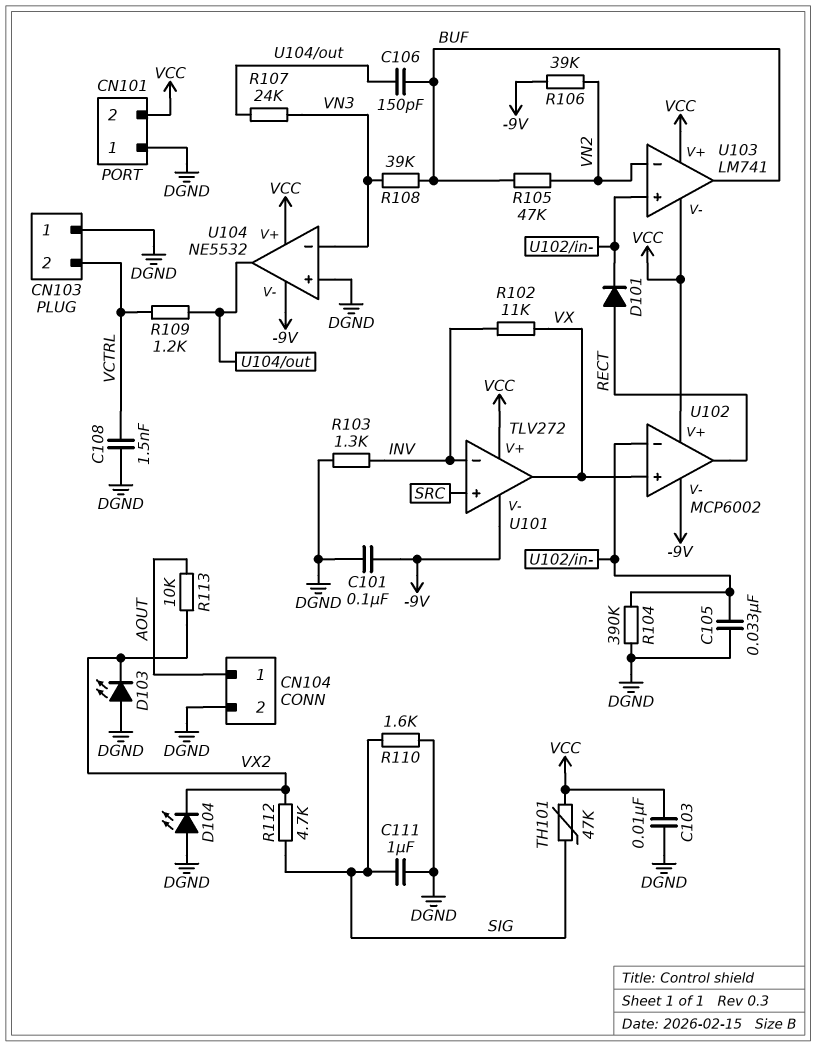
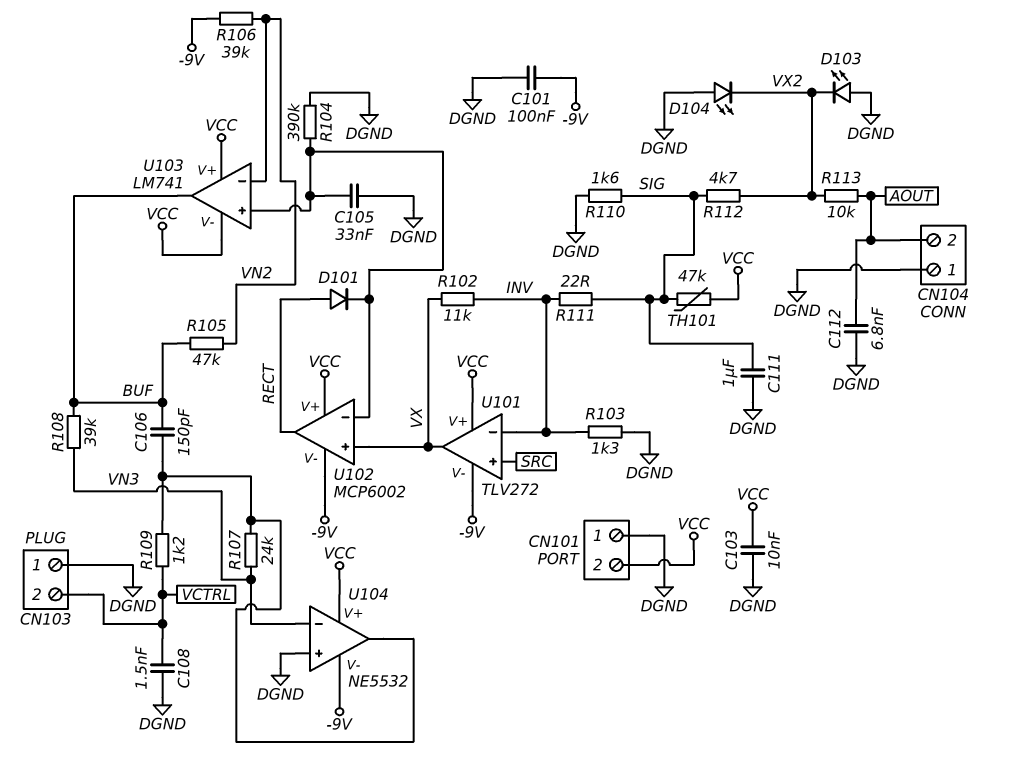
C112: none -> 6.8nF (AOUT, DGND)
CN104 pin 1: AOUT -> DGND
CN104 pin 2: DGND -> AOUT
R111: none -> 22 (INV, SIG)

